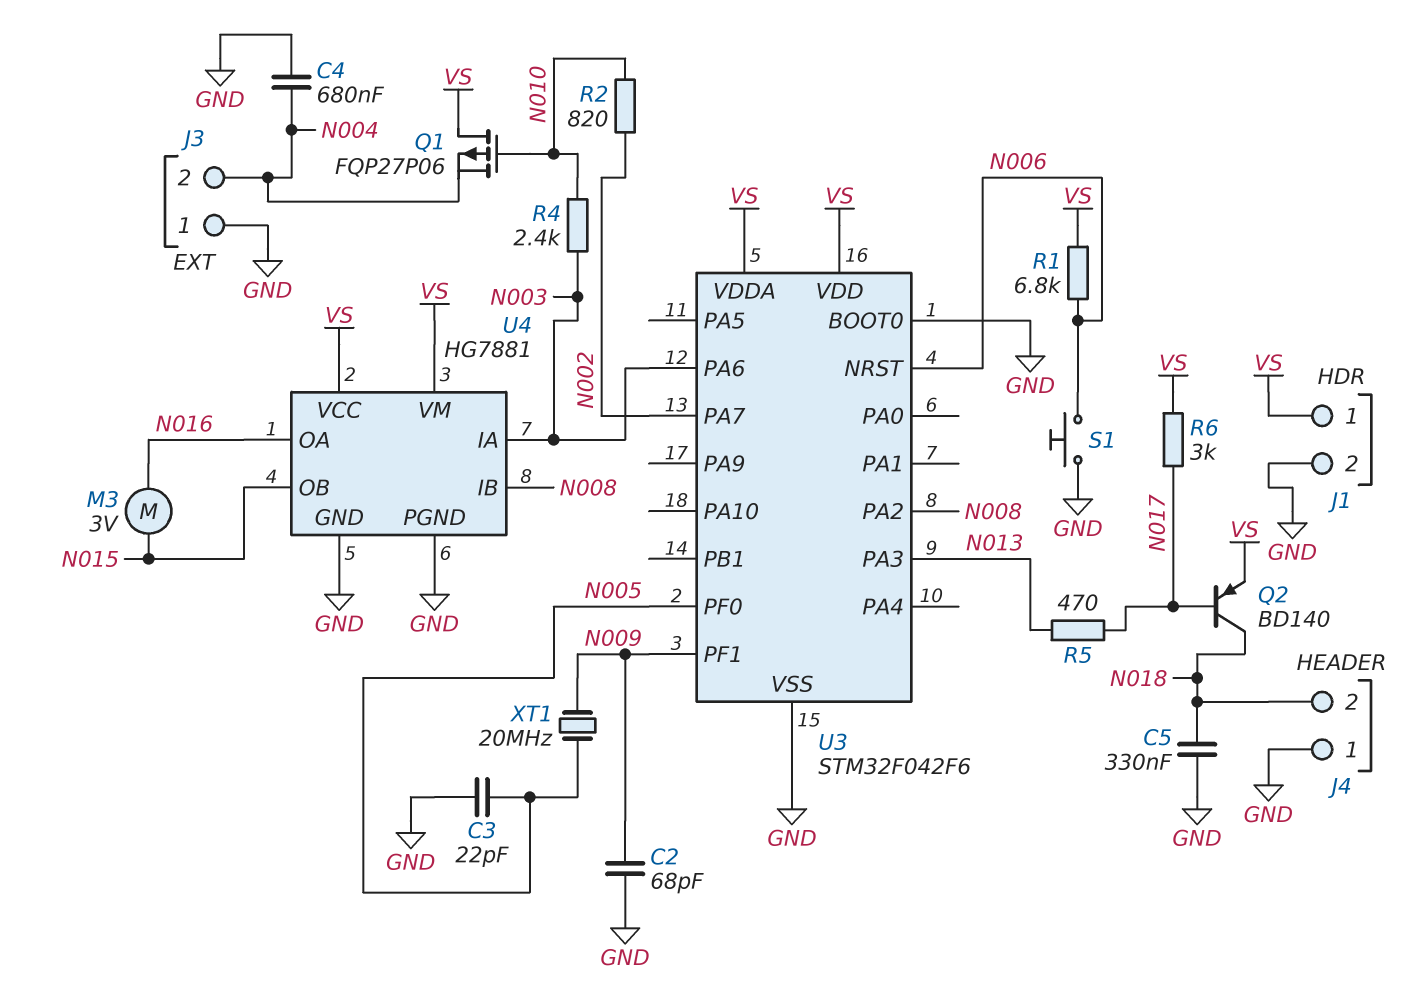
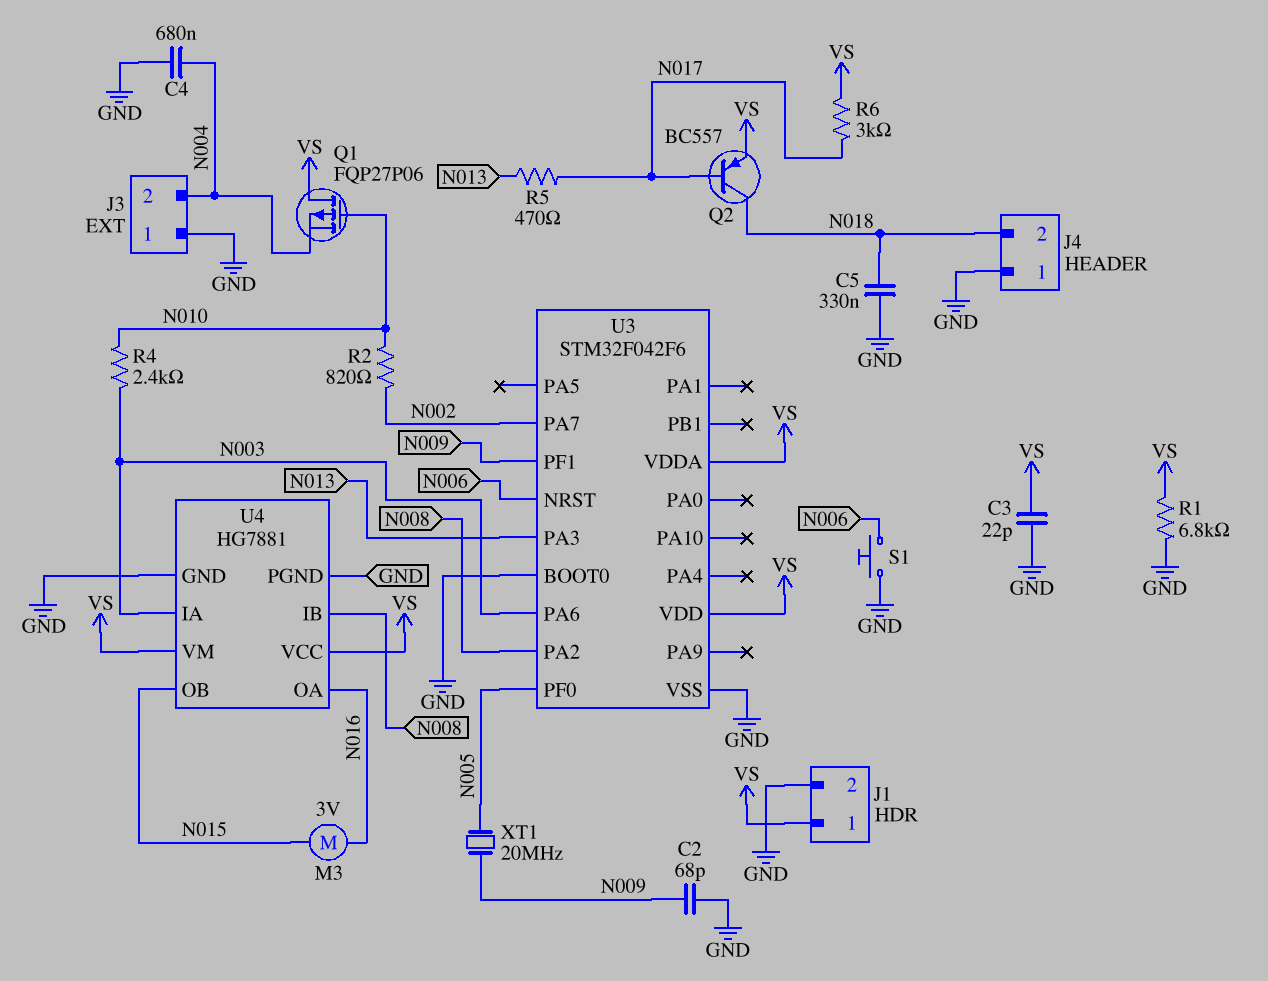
C3: 22pF (GND, N005) -> 22pF (GND, VS)
Q2: PNP BD140 (B N017, C N018, E VS) -> PNP BC557 (B N017, C N018, E VS)
R1: 6.8k (N006, VS) -> 6.8k (GND, VS)

